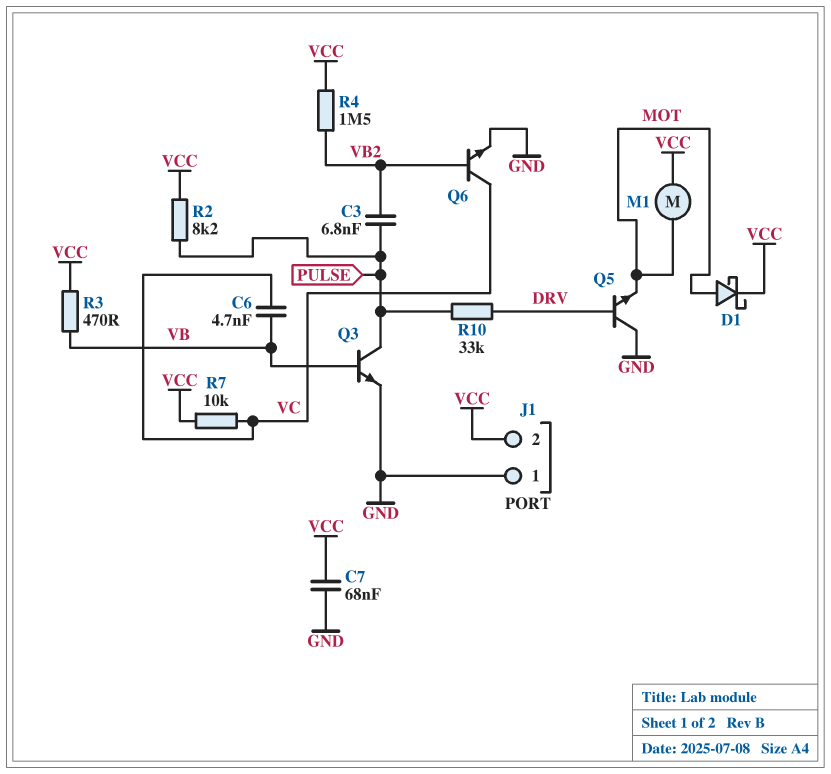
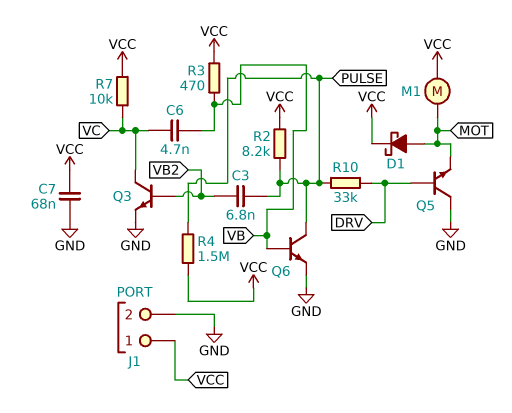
J1 pin 1: GND -> VCC
J1 pin 2: VCC -> GND
Q3: NPN (B VB, C PULSE, E GND) -> NPN (B VB2, C VC, E GND)
Q6: NPN (B VB2, C VC, E GND) -> NPN (B VB, C PULSE, E GND)
R4: 1.5M (VB2, VCC) -> 1.5M (PULSE, VCC)

